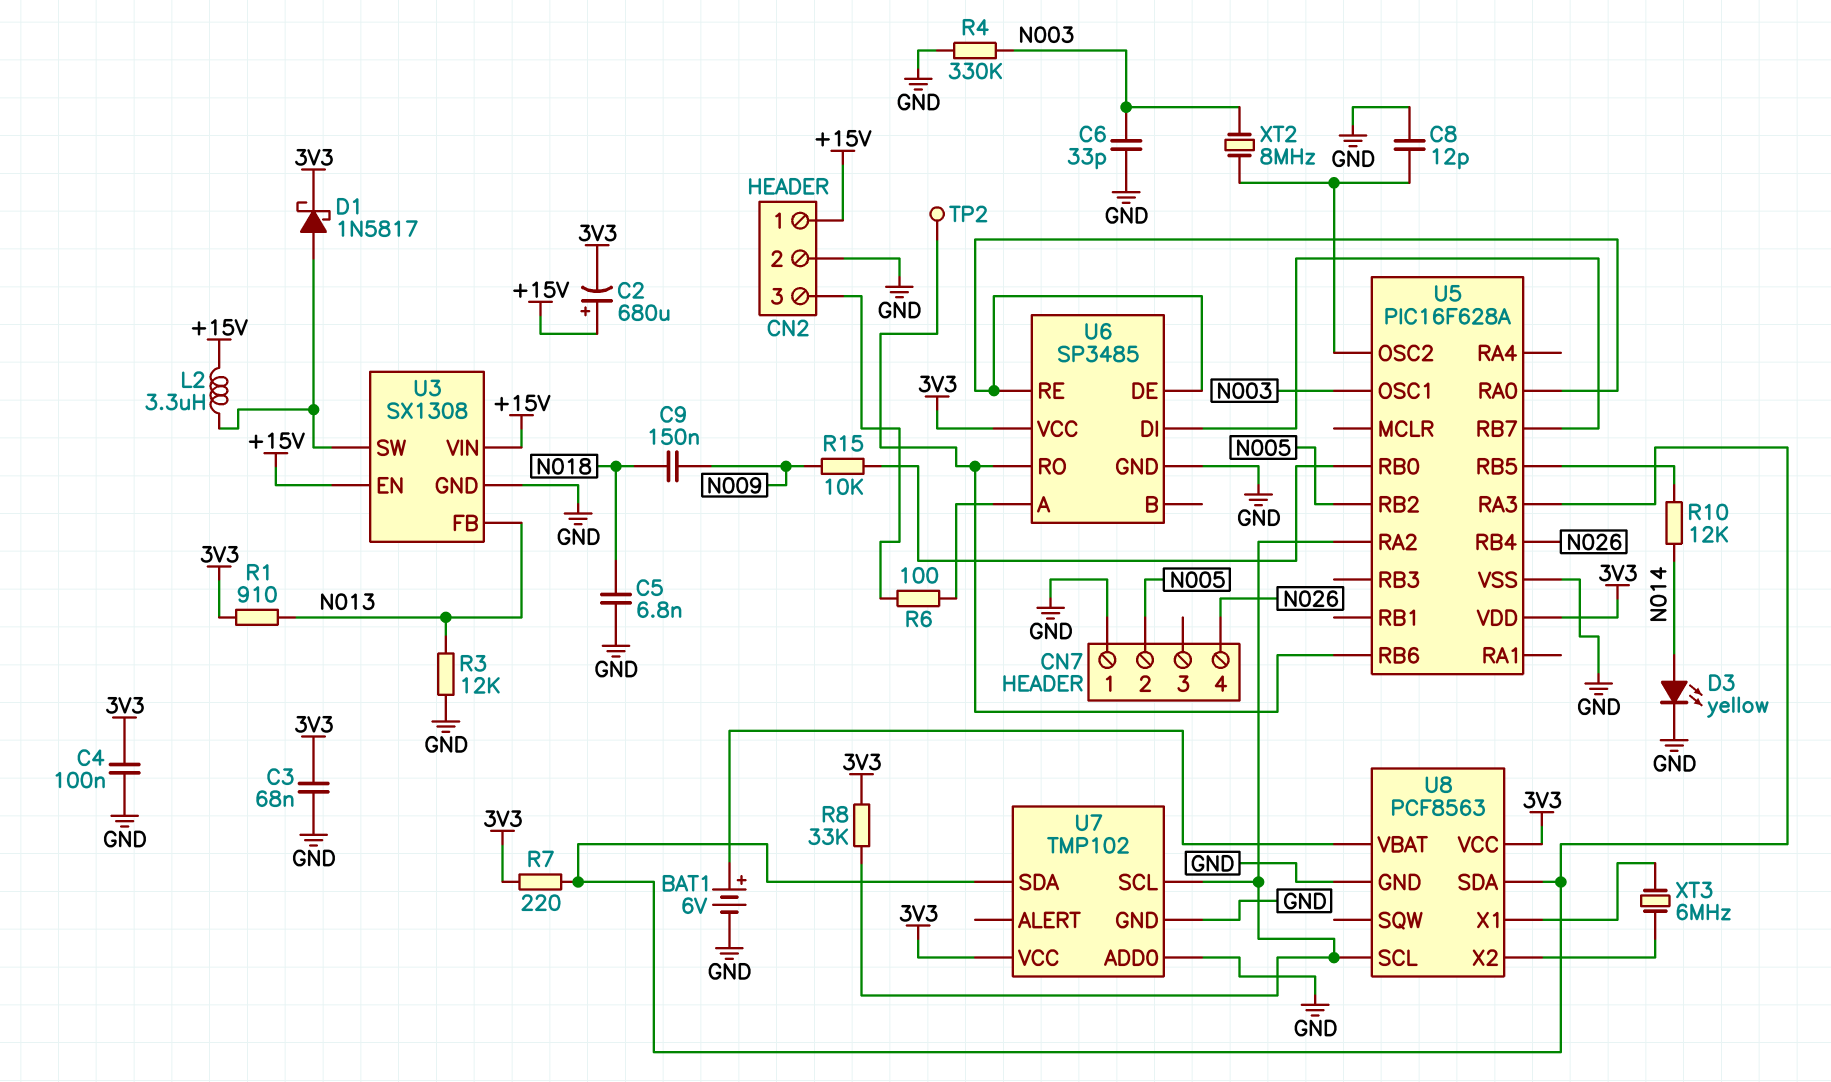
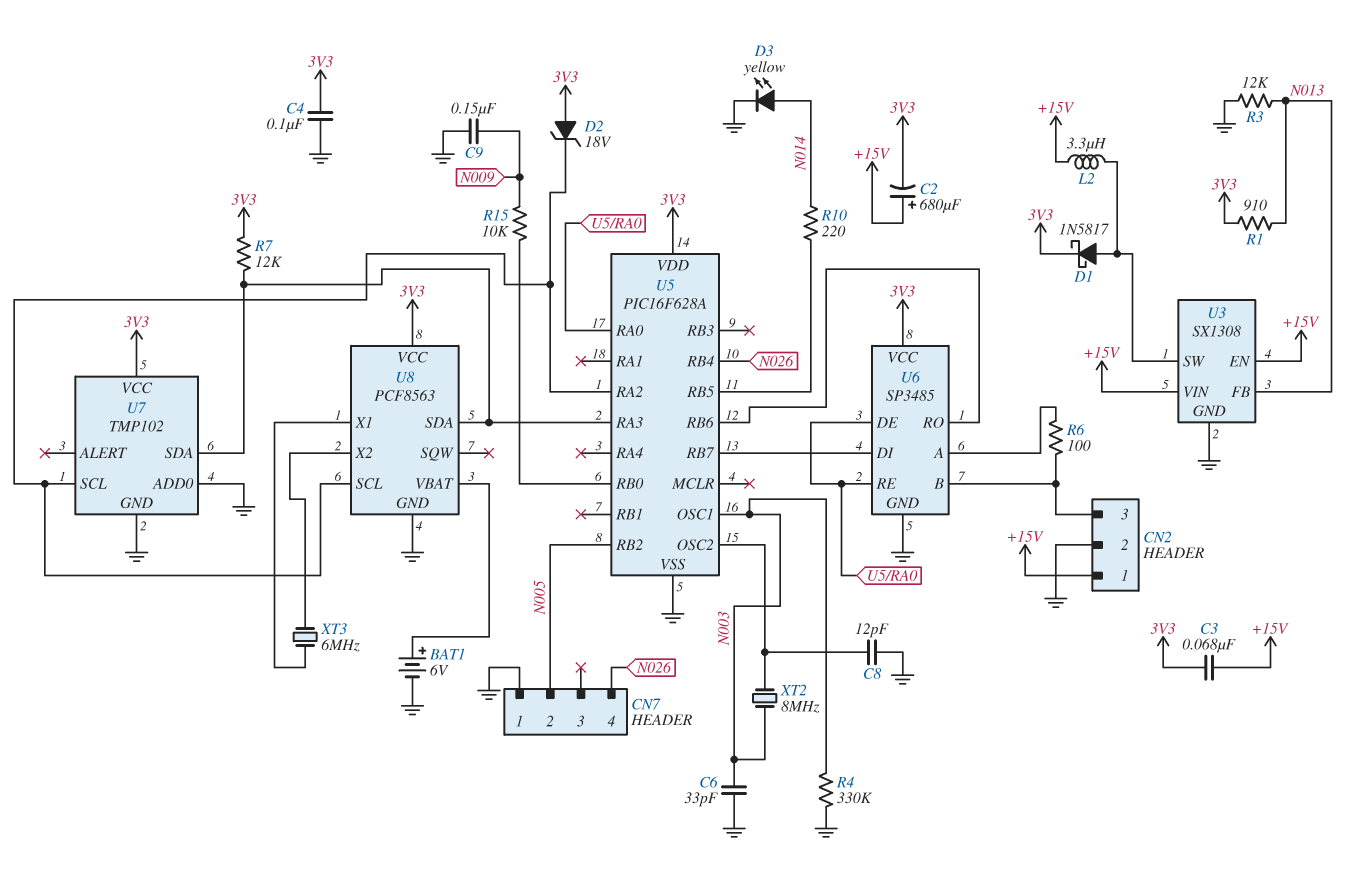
C3: 68nF (3V3, GND) -> 68nF (+15V, 3V3)
C5: 6.8nF (GND, N018) -> none
C9: 150nF (N009, N018) -> 150nF (GND, N009)
D2: none -> zener 18V (A 3V3, K U5/RA2)
R7: 220 (3V3, U5/RA3) -> 12k (3V3, U5/RA3)
R8: 33k (3V3, U5/RA2) -> none
R10: 12k (N014, U5/RB5) -> 220 (N014, U5/RB5)
TP2: test point (U5/RB6) -> none
U6 pin B: none -> CN2/3

